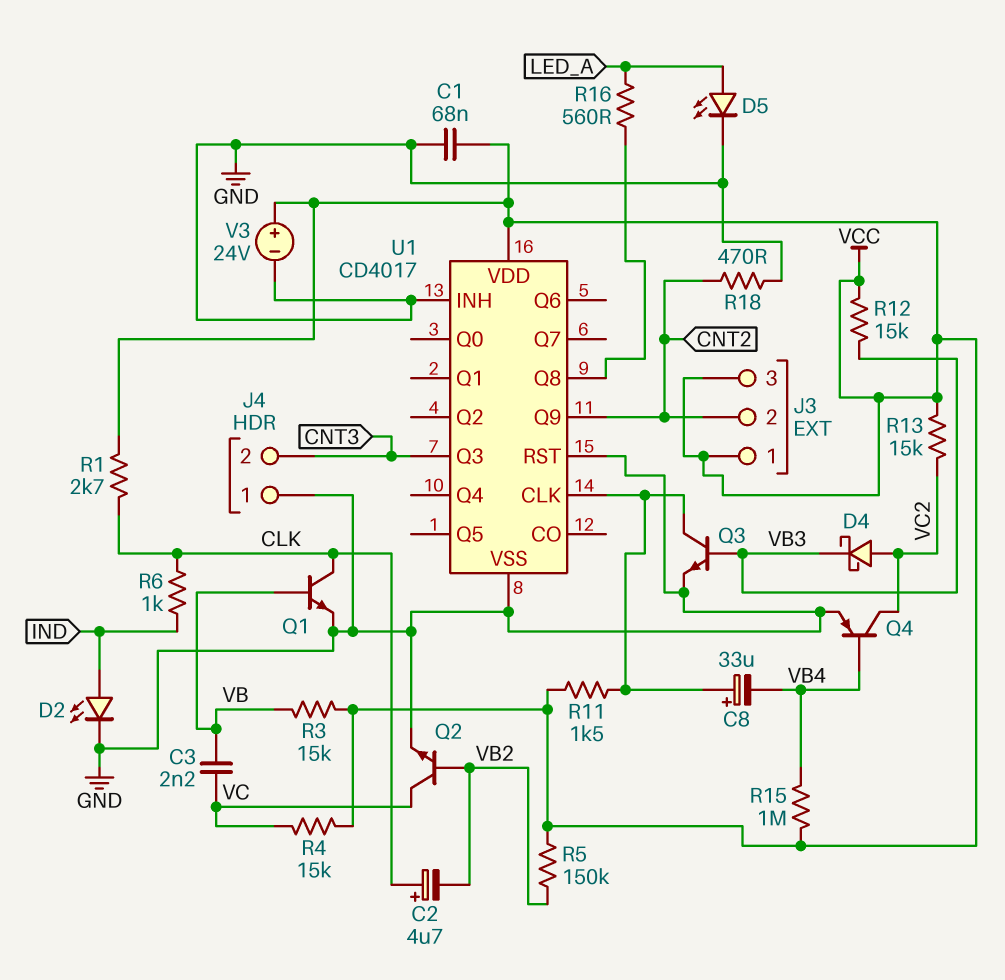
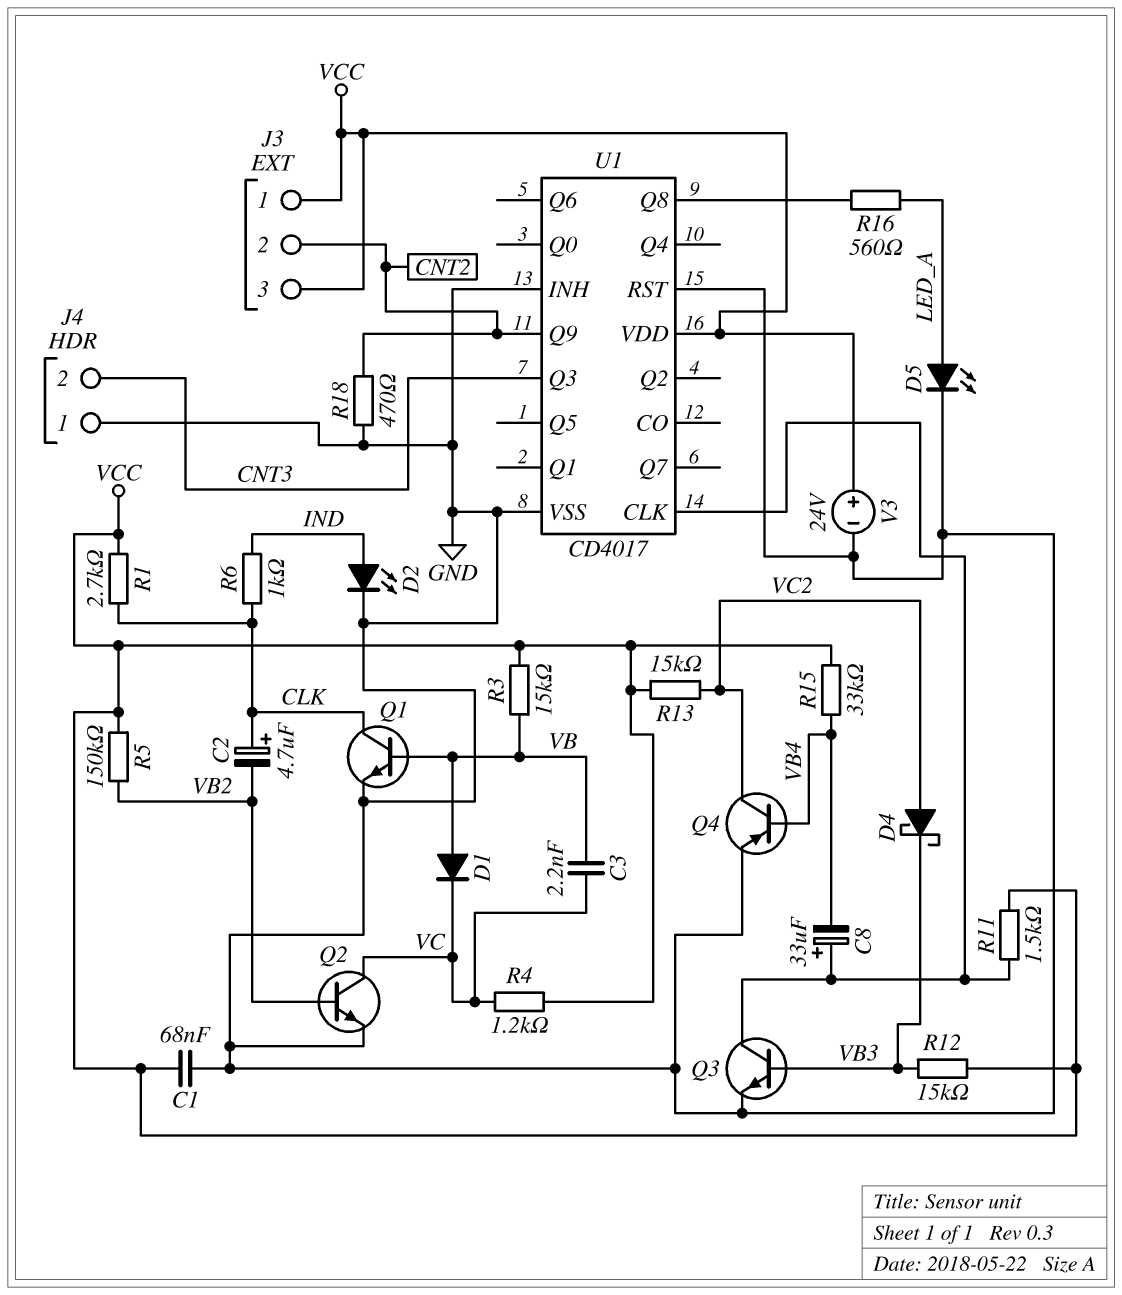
D1: none -> diode (A VB, K VC)
R4: 15k (VC, VCC) -> 1.2k (VC, VCC)
R15: 1M (VB4, VCC) -> 33k (VB4, VCC)

